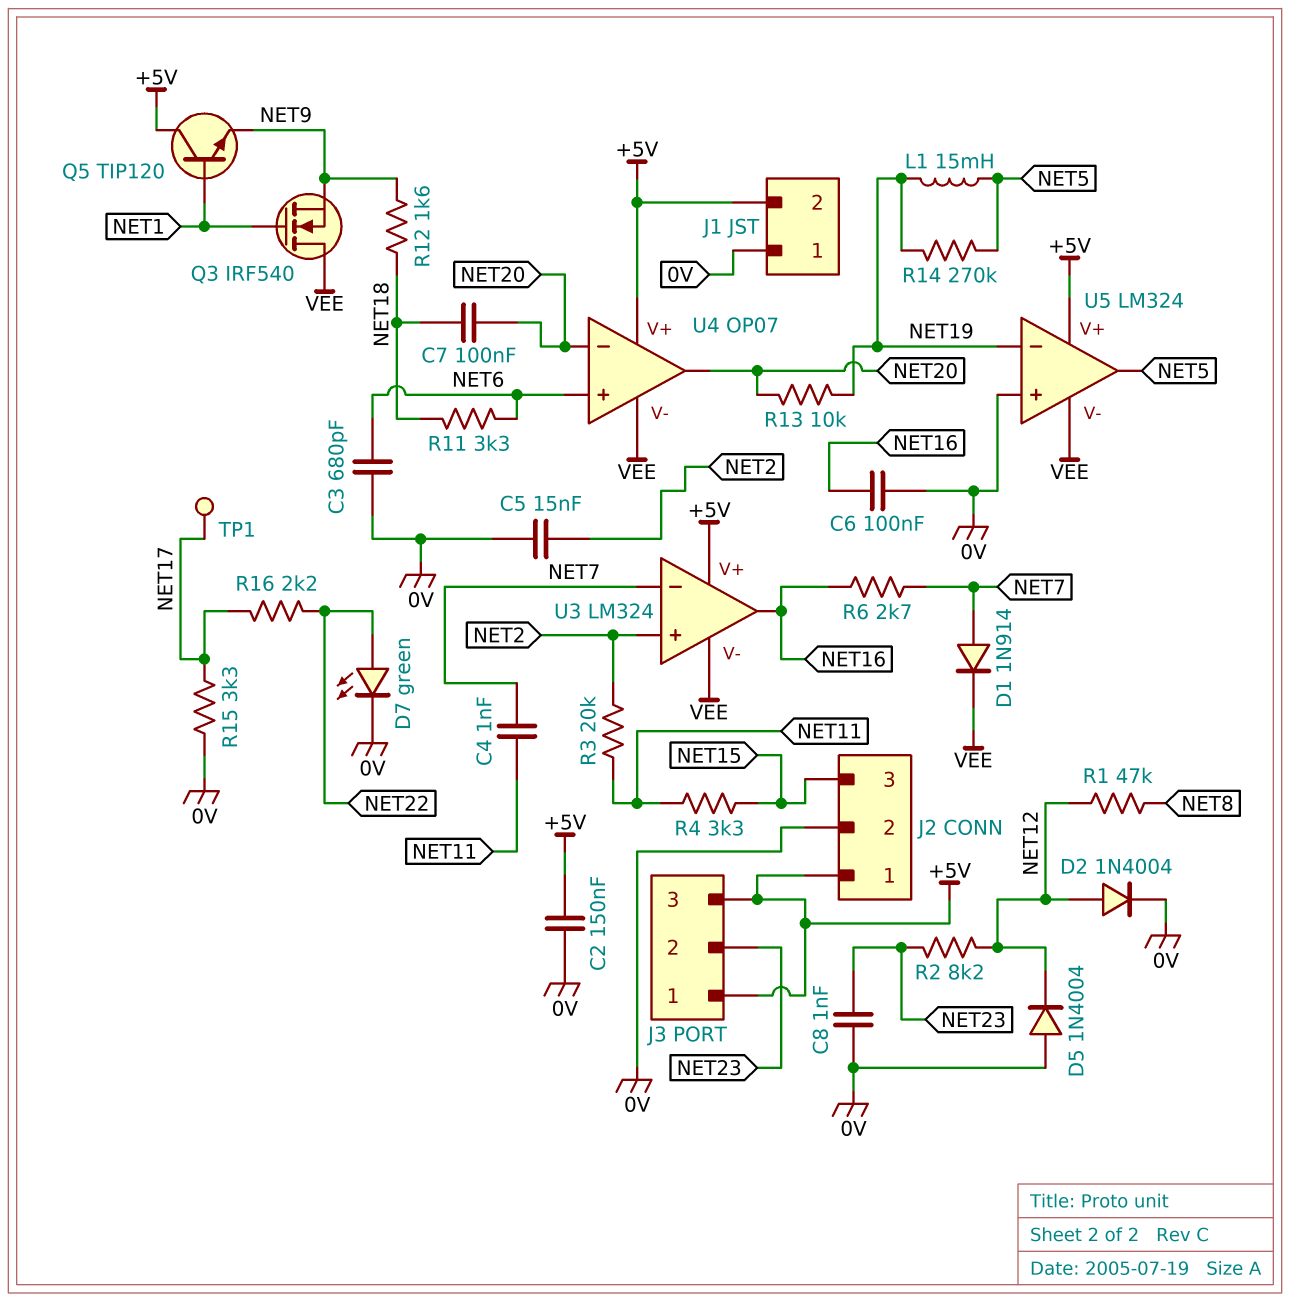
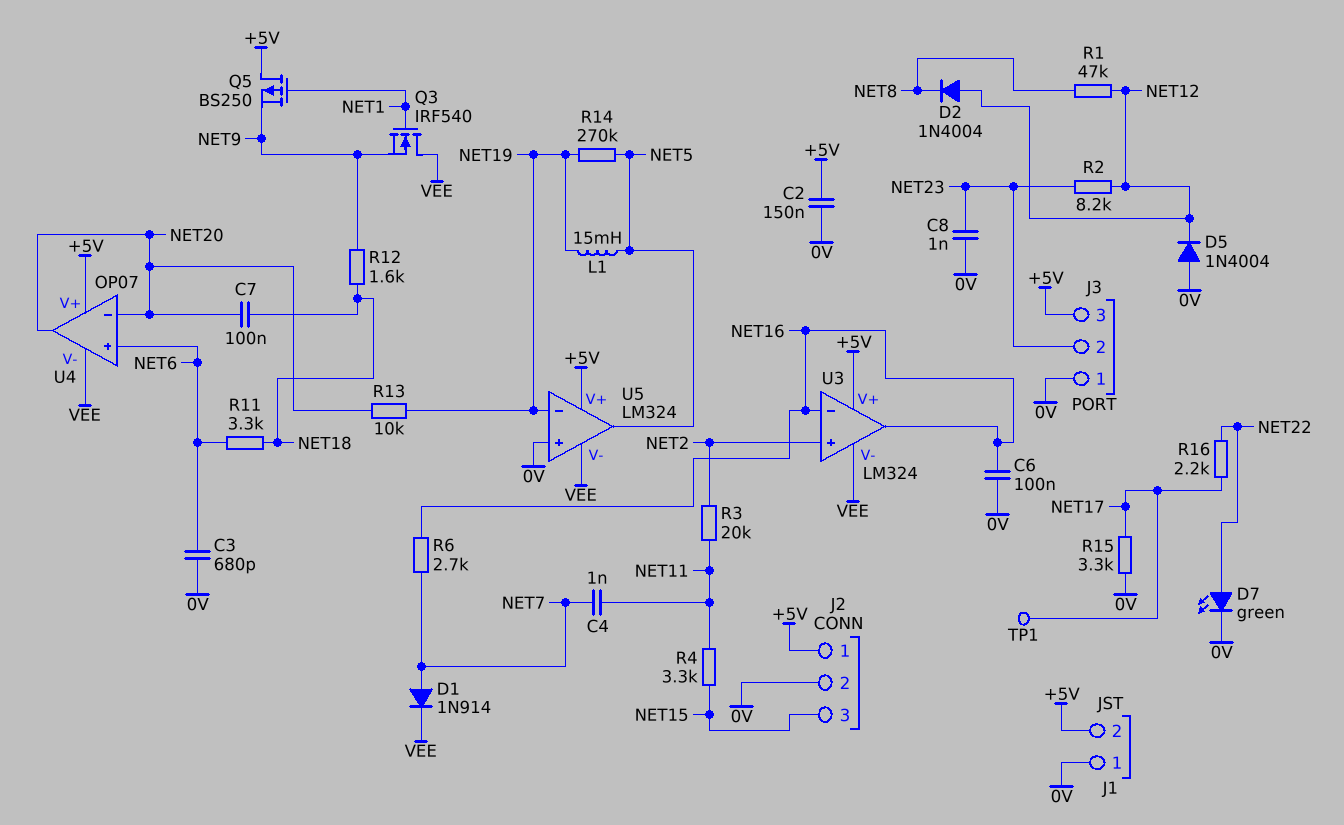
C5: 15nF (0V, NET2) -> none
D2: diode 1N4004 (A NET12, K 0V) -> diode 1N4004 (A NET12, K NET8)
J3 pin 1: +5V -> 0V
Q5: NPN TIP120 (B NET1, C +5V, E NET9) -> PMOS BS250 (G NET1, D +5V, S NET9)
U3 pin in-: NET7 -> NET16

